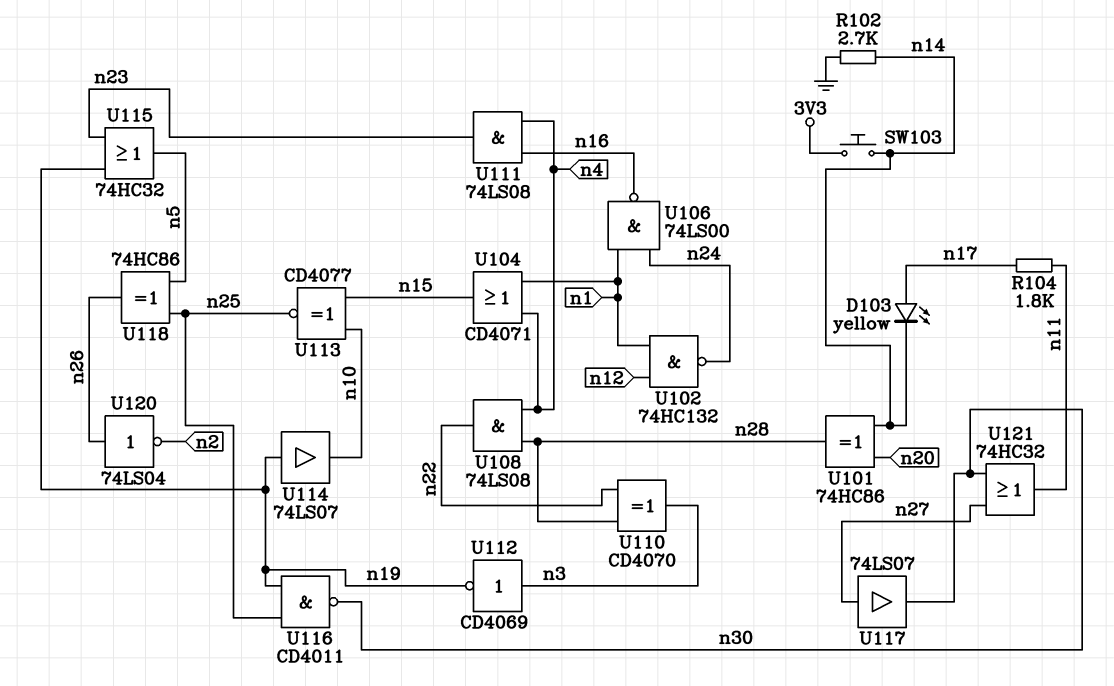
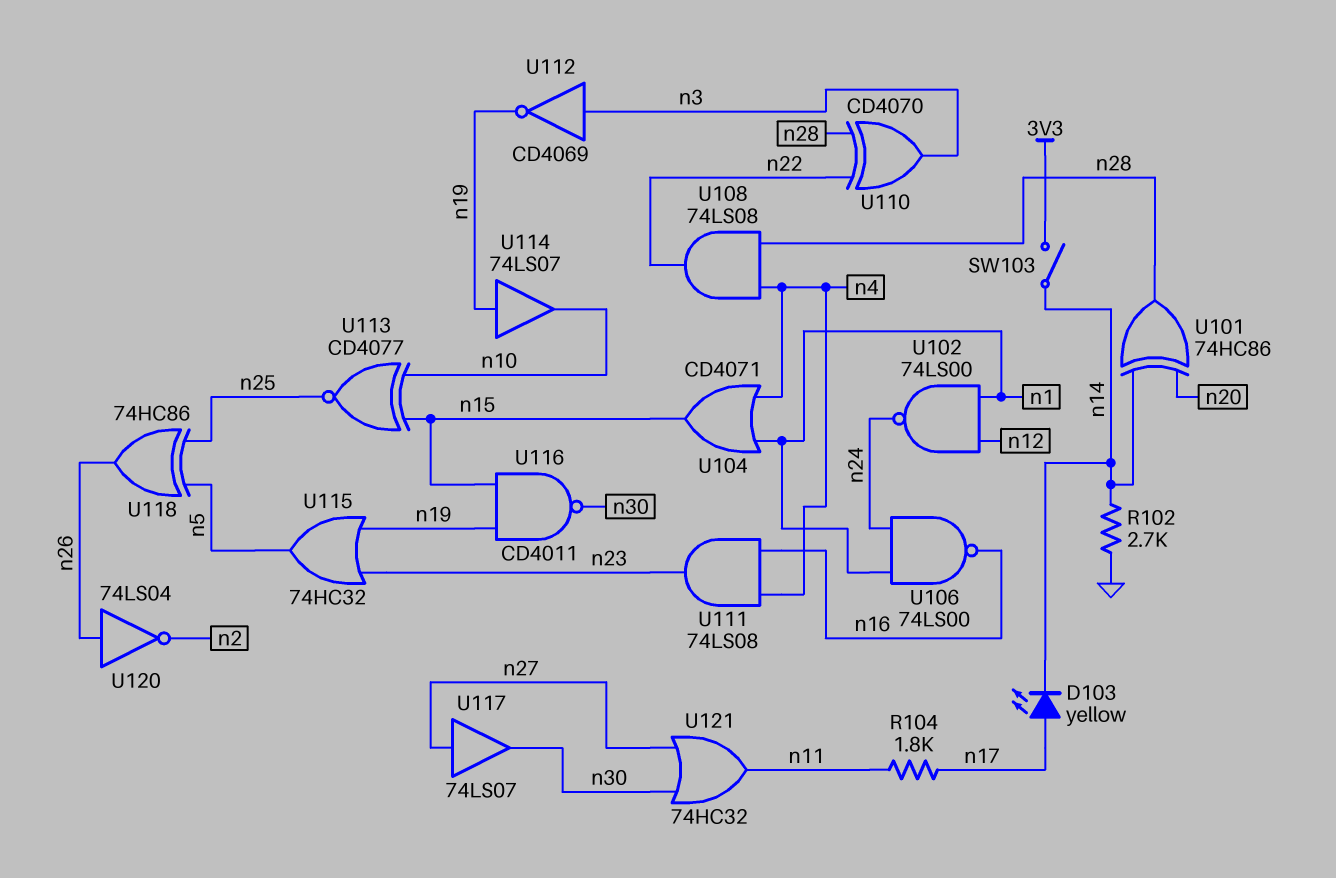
SW103: button (3V3, n14) -> switch (3V3, n14)
U102: NAND 74HC132 (in n1, in n12, out n24) -> NAND 74LS00 (in n1, in n12, out n24)
U116: NAND CD4011 (in n19, in n25, out n30) -> NAND CD4011 (in n15, in n19, out n30)

